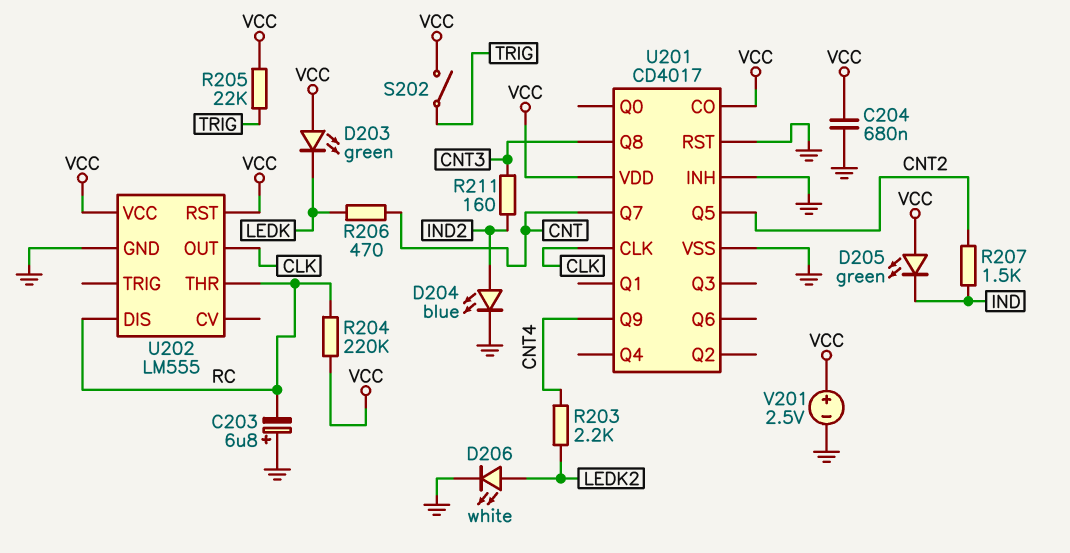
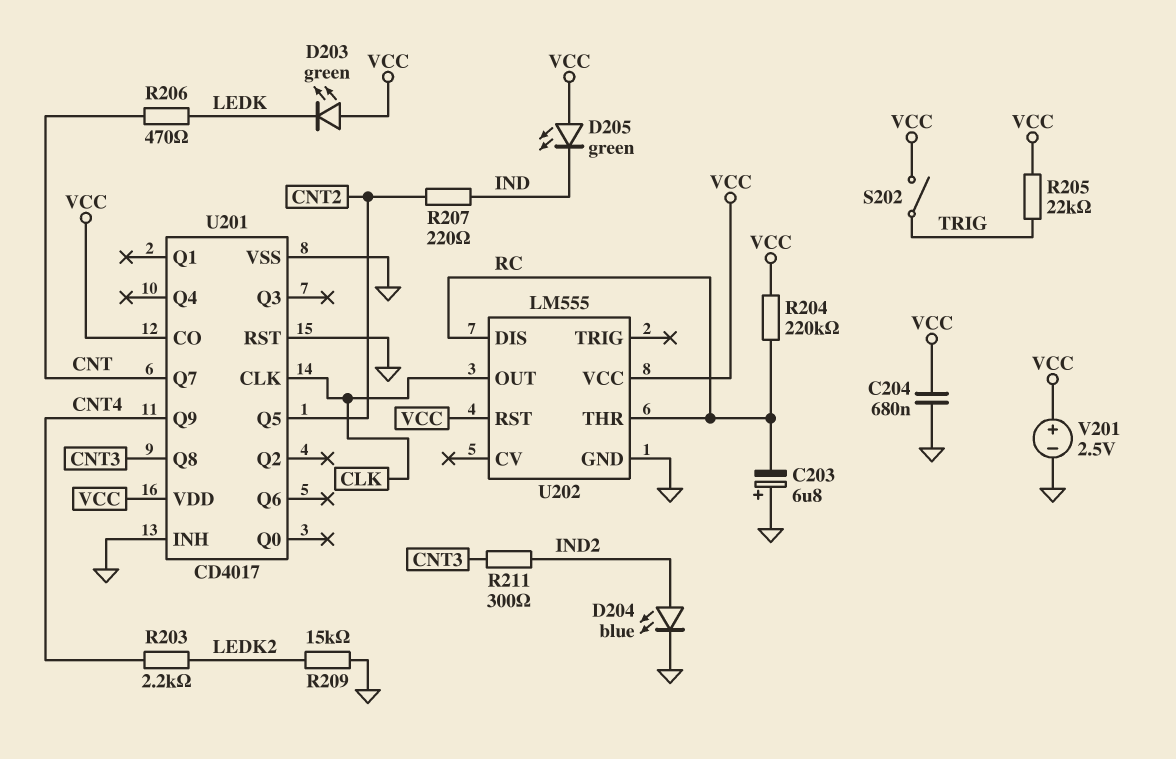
D206: LED white (A LEDK2, K GND) -> none
R207: 1.5k (CNT2, IND) -> 220 (CNT2, IND)
R209: none -> 15k (GND, LEDK2)
R211: 160 (CNT3, IND2) -> 300 (CNT3, IND2)

